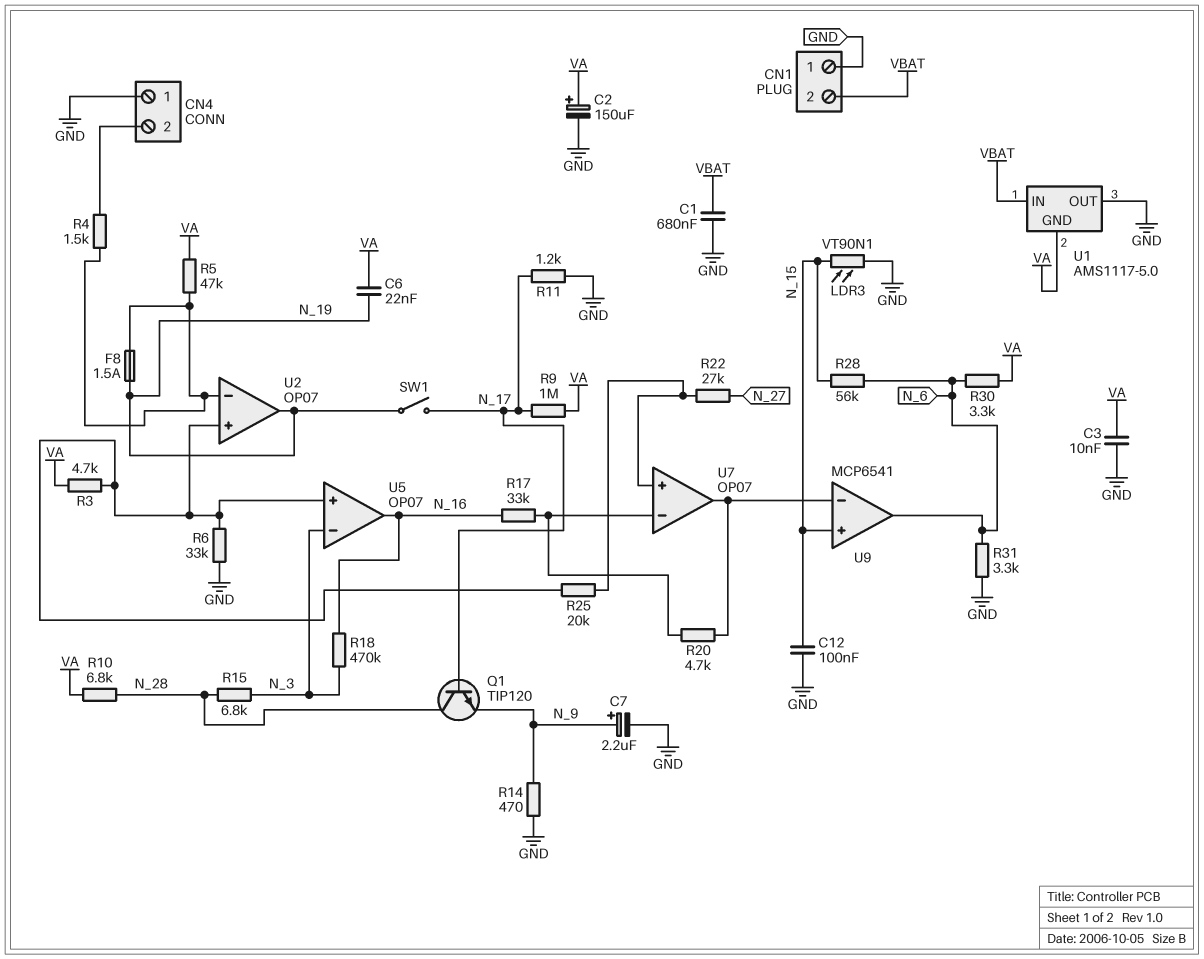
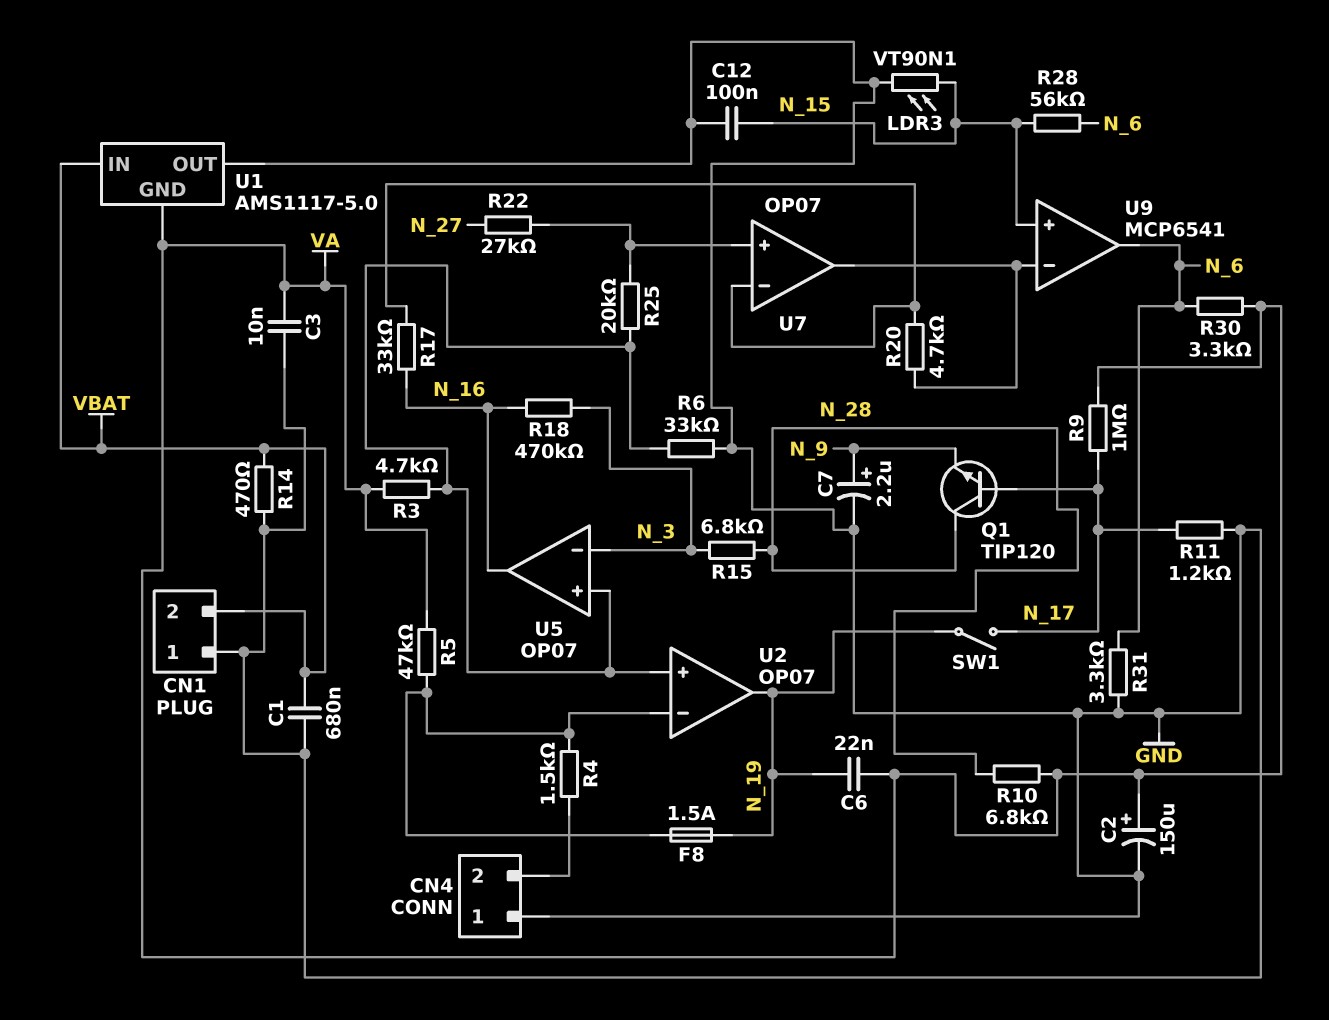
R14: 470 (GND, N_9) -> 470 (GND, VBAT)

